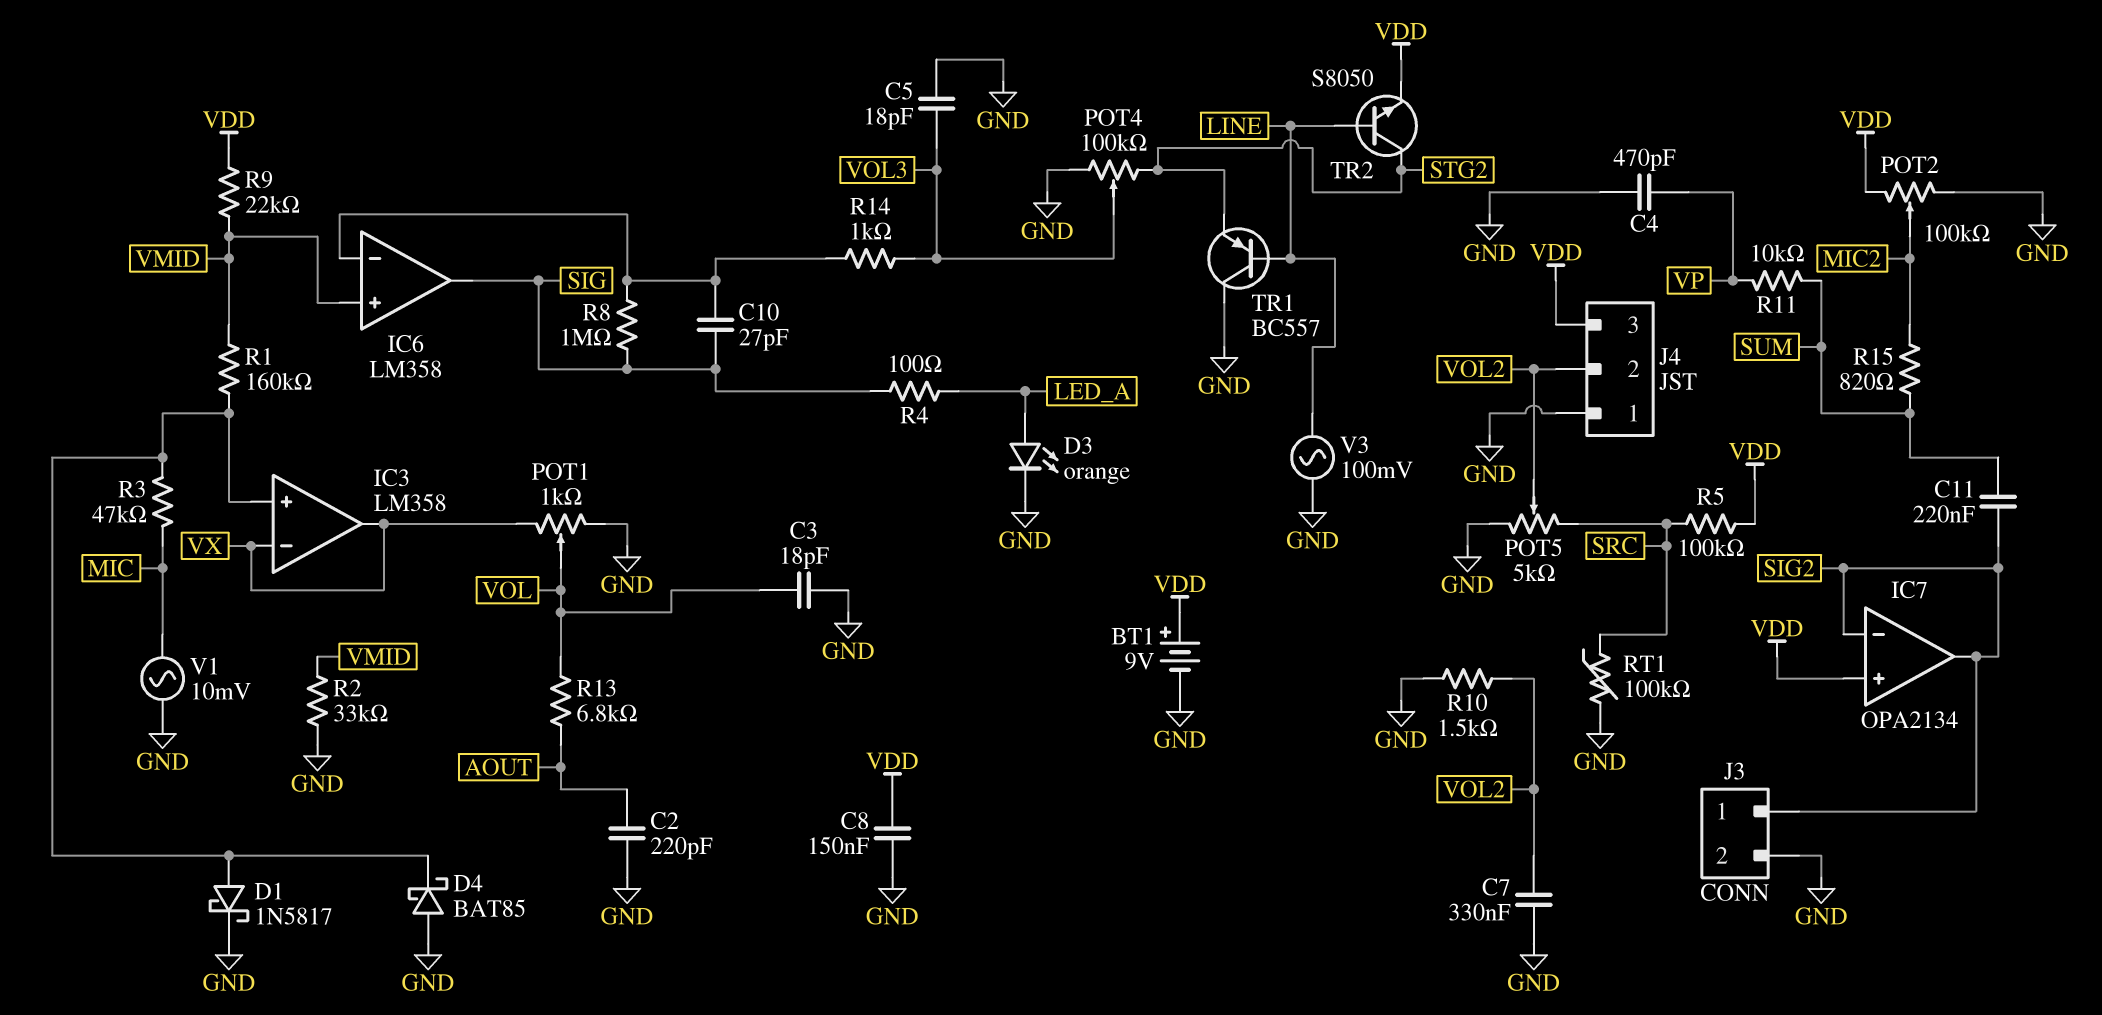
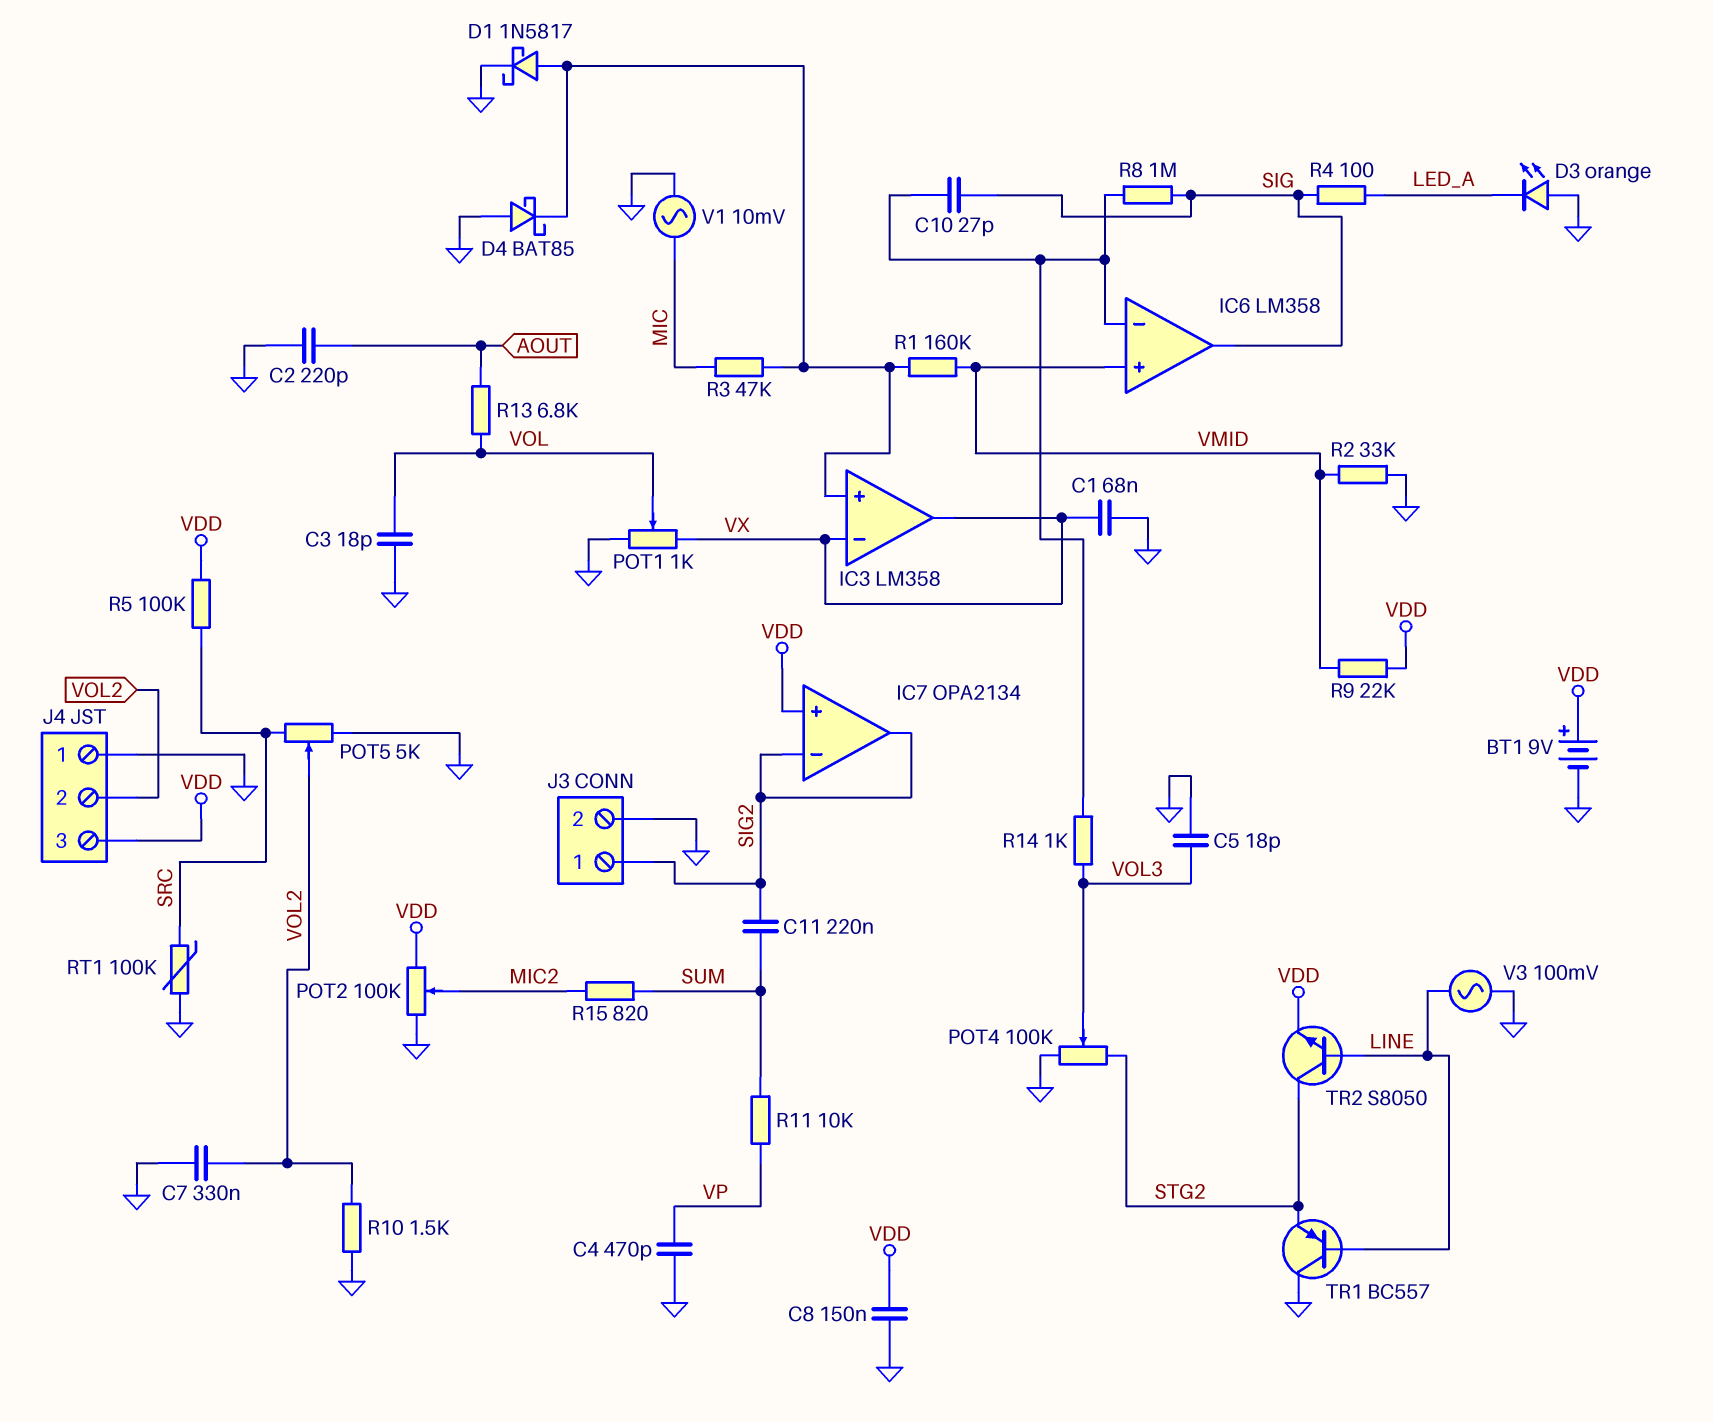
C1: none -> 68nF (GND, VX)
D3: LED orange (A LED_A, K GND) -> LED orange (A GND, K LED_A)

